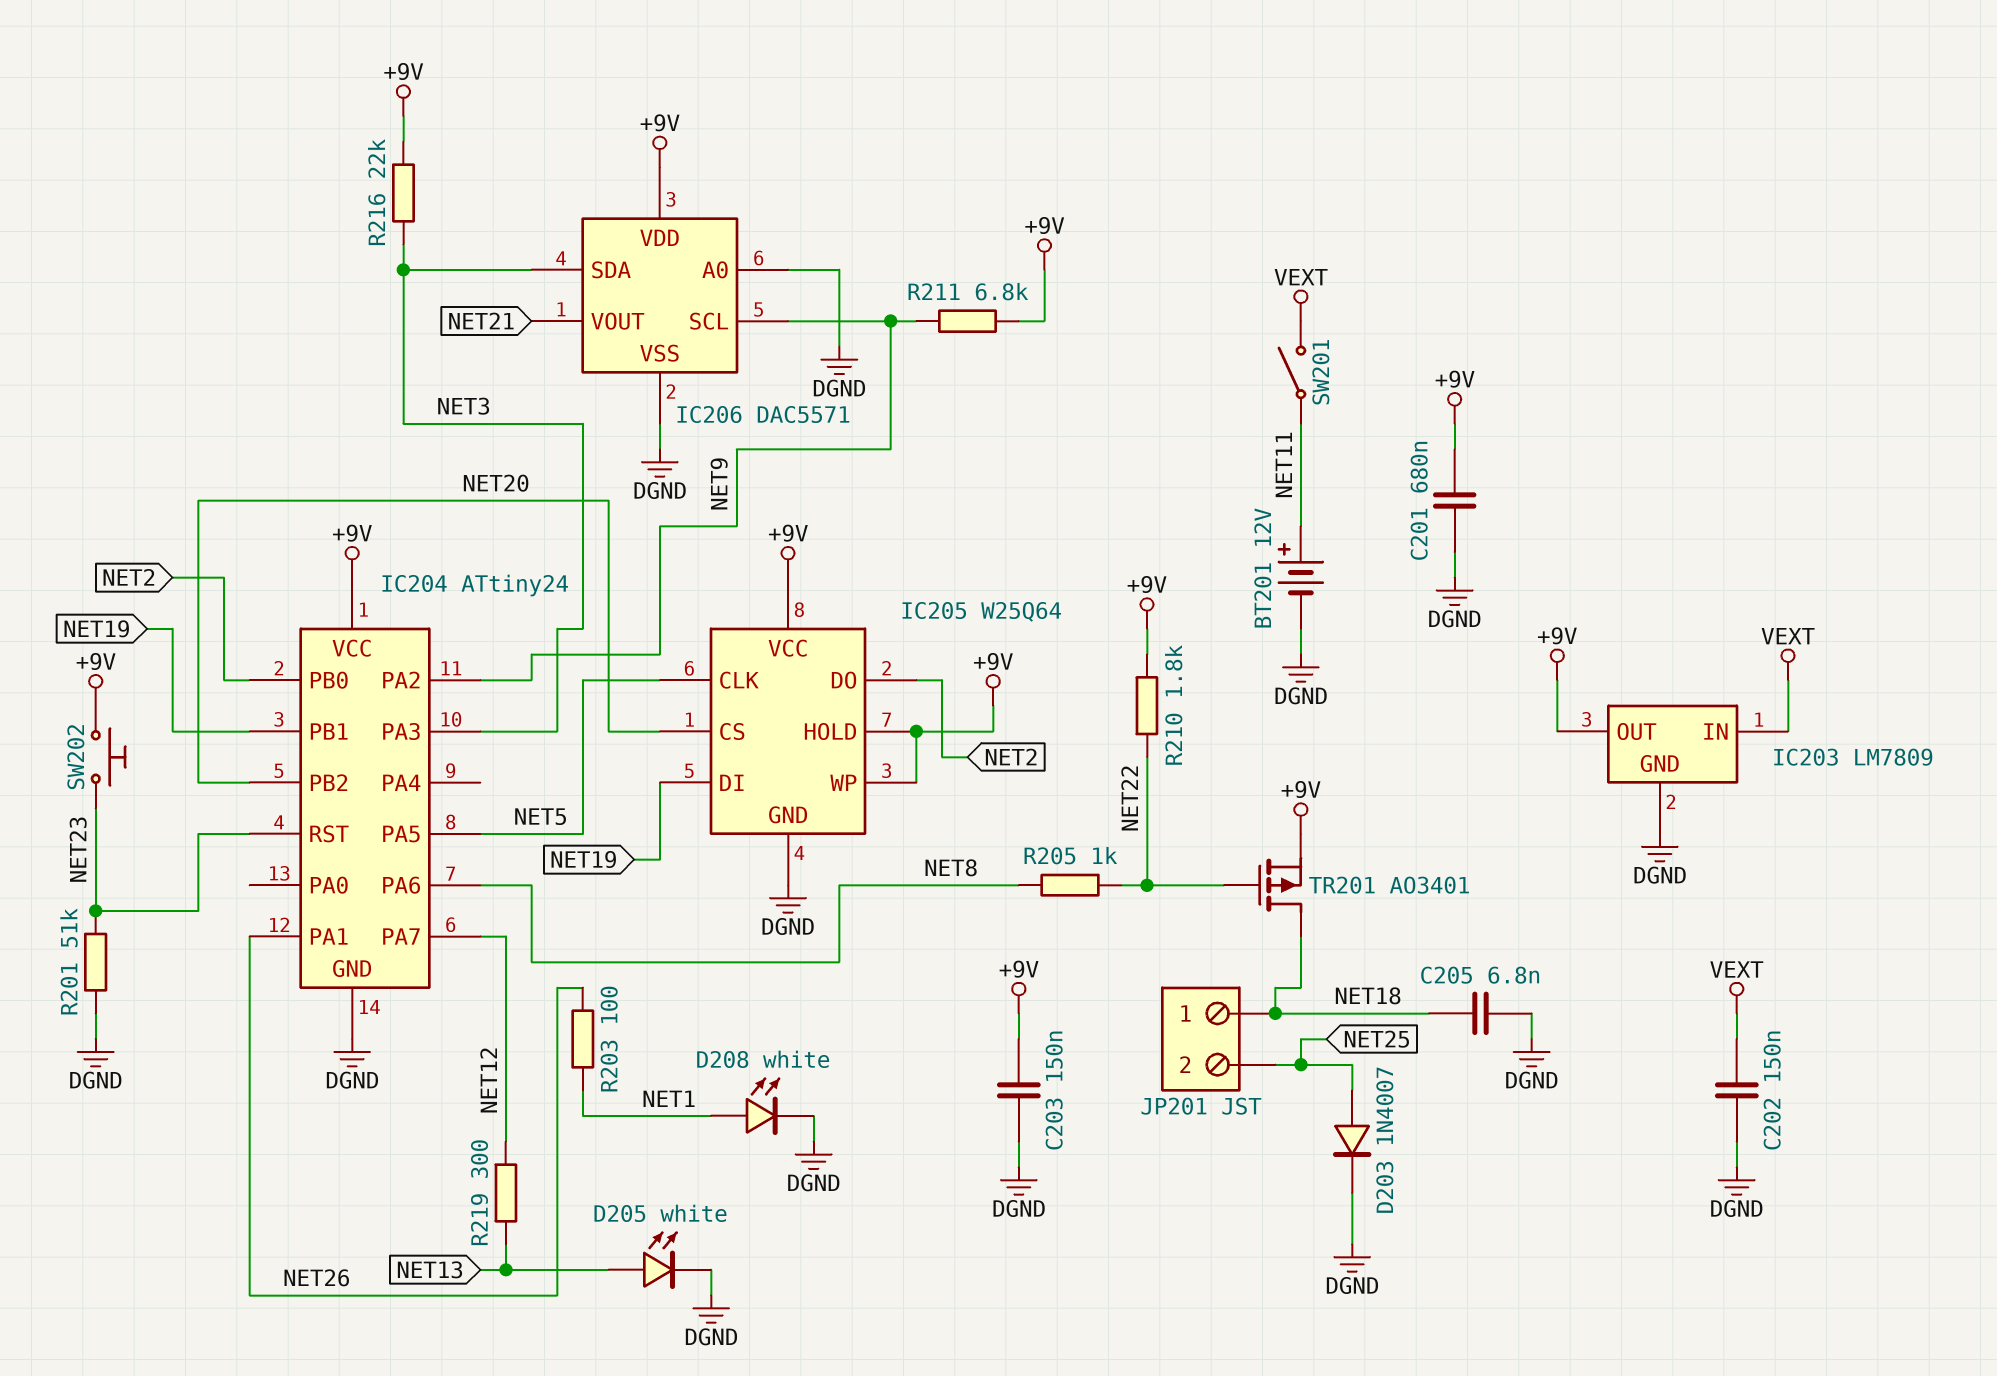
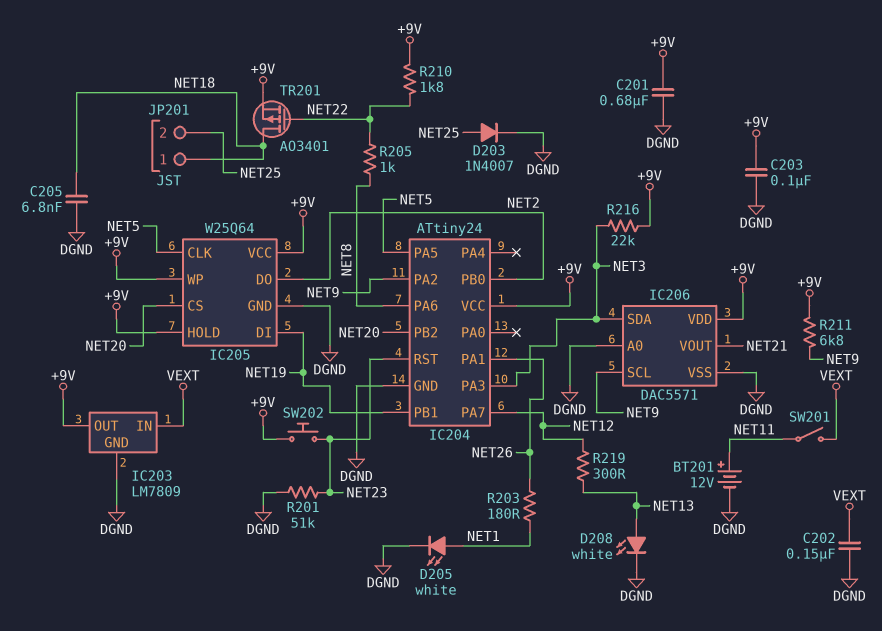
C203: 150nF (+9V, DGND) -> 100nF (+9V, DGND)
D205: LED white (A NET13, K DGND) -> LED white (A NET1, K DGND)
D208: LED white (A NET1, K DGND) -> LED white (A NET13, K DGND)
R203: 100 (NET1, NET26) -> 180 (NET1, NET26)

